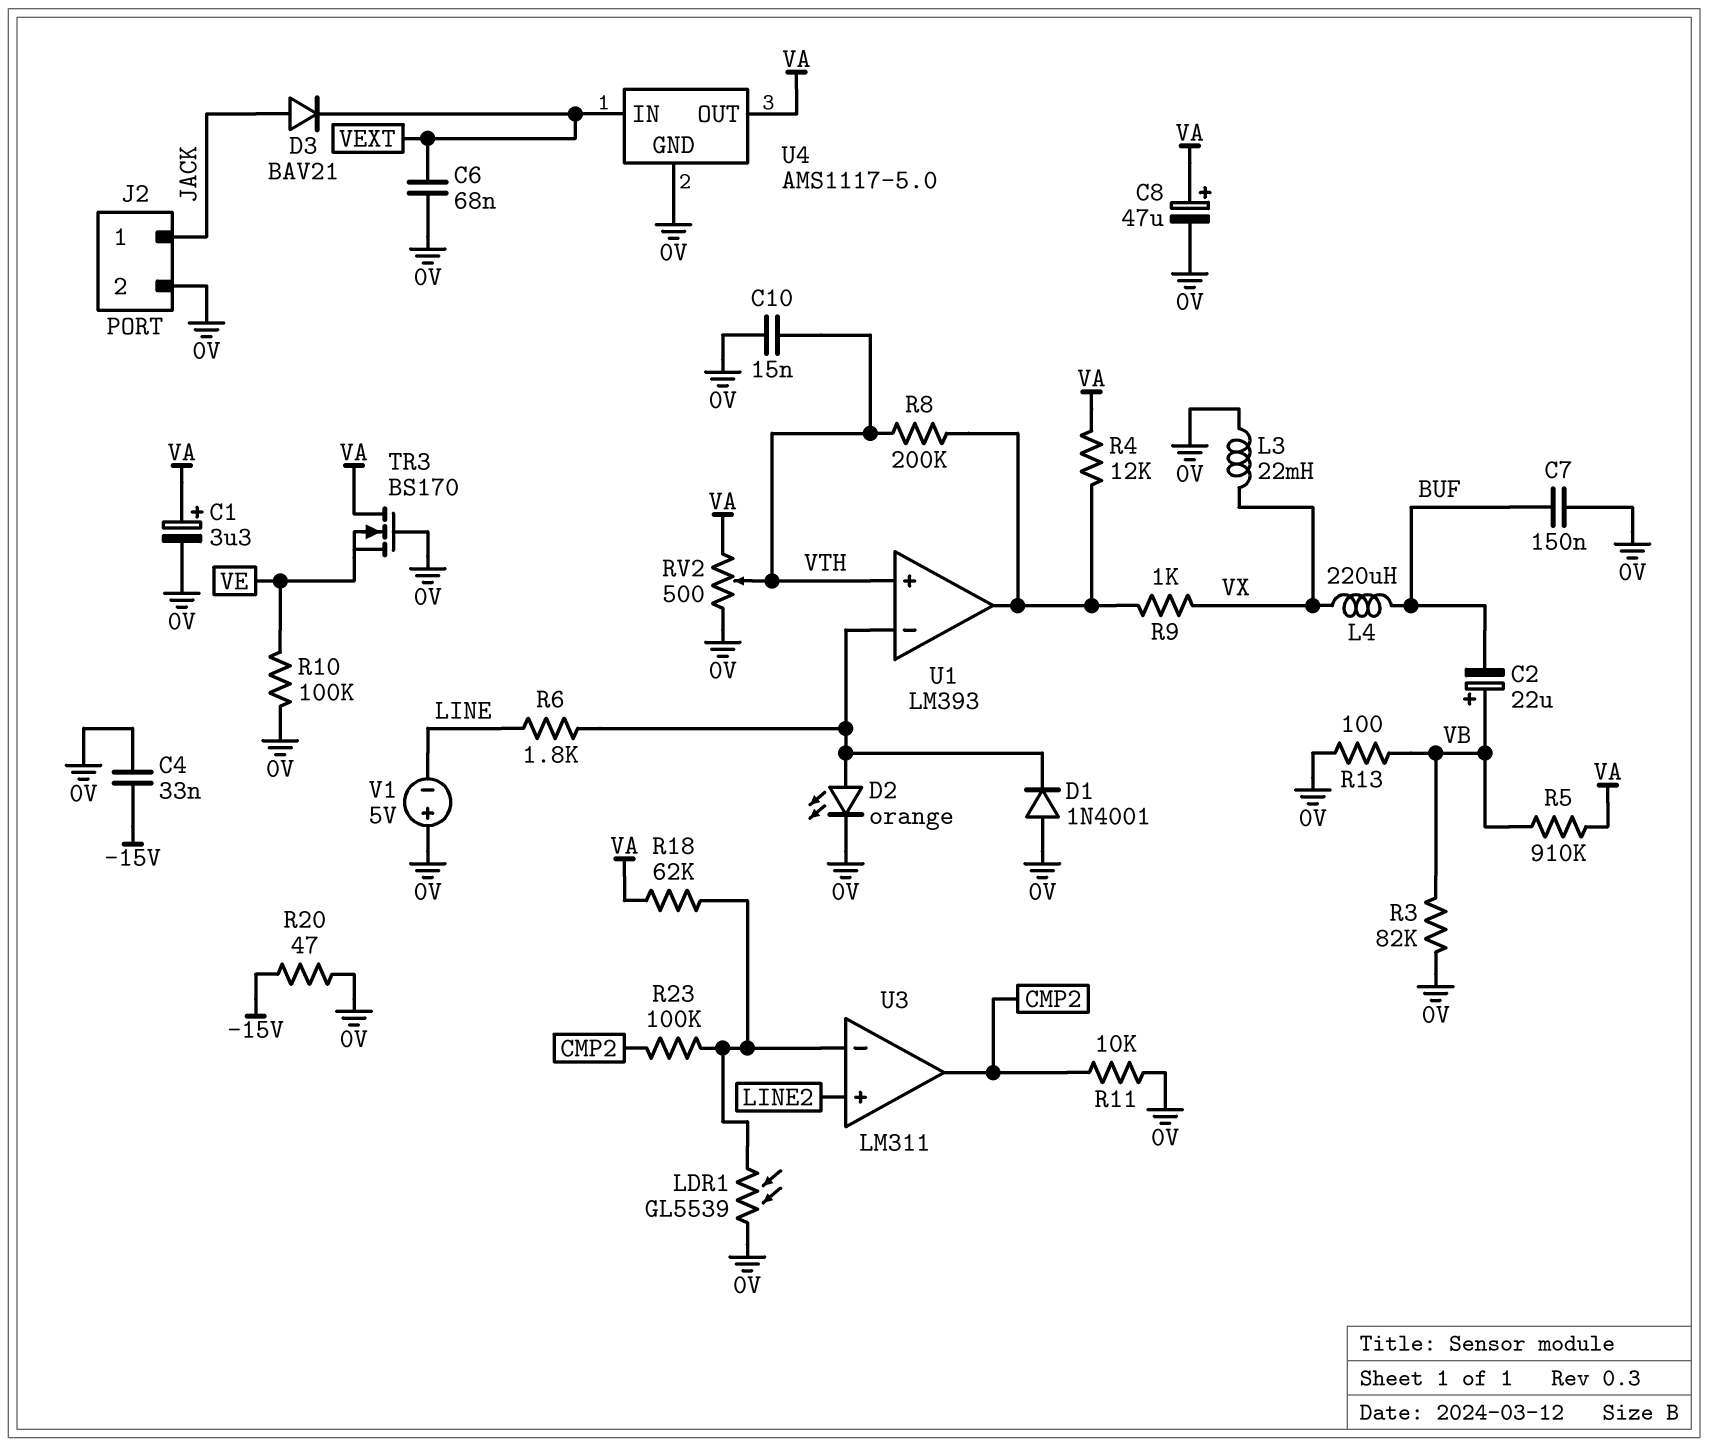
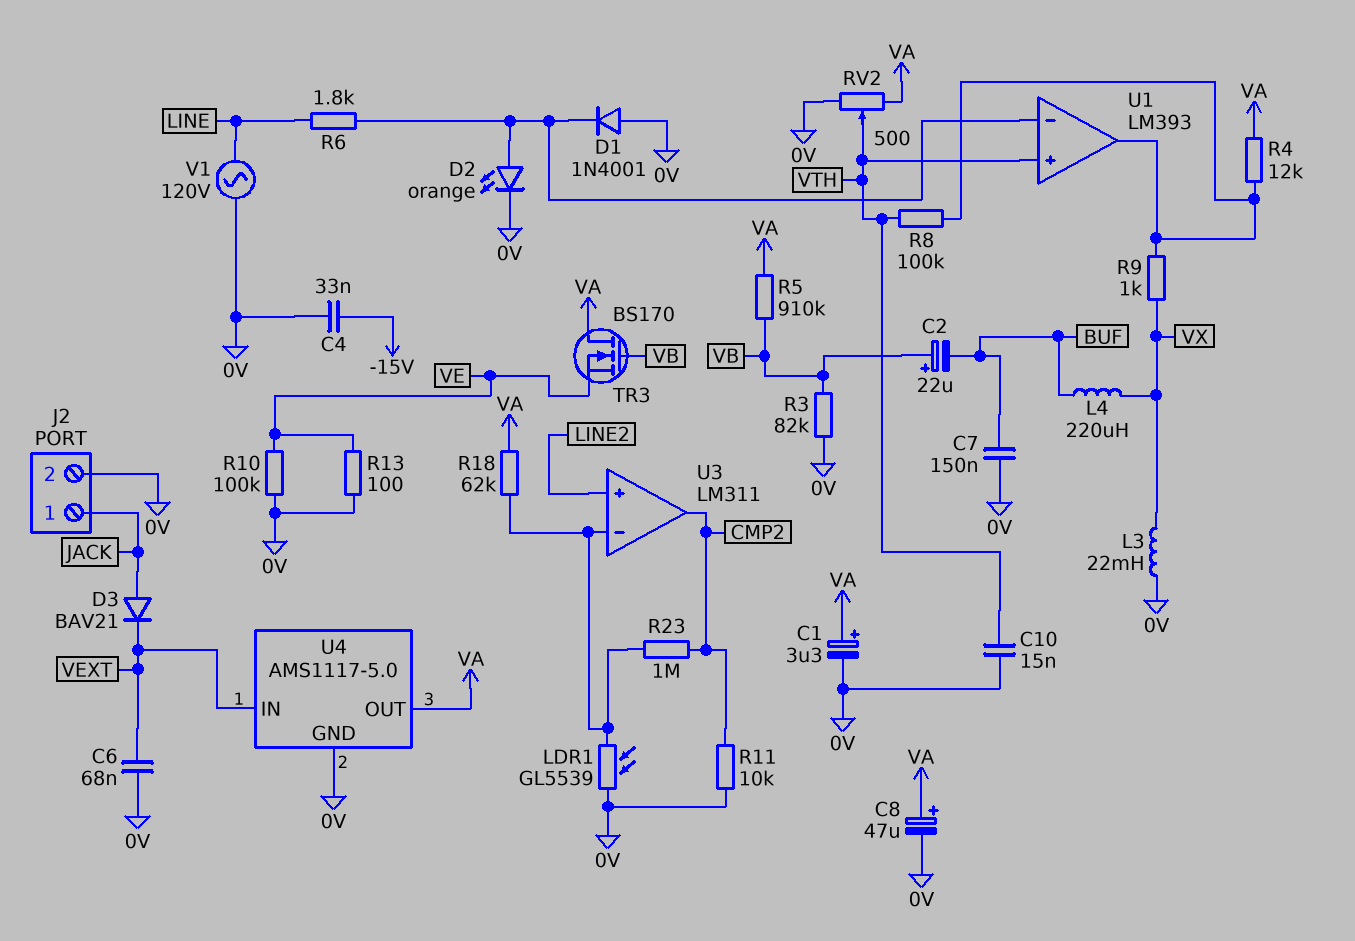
R8: 200k (U1/out, VTH) -> 100k (U1/out, VTH)
R13: 100 (0V, VB) -> 100 (0V, VE)
R20: 47 (-15V, 0V) -> none
R23: 100k (CMP2, U3/in-) -> 1M (CMP2, U3/in-)
TR3: NMOS BS170 (G 0V, D VA, S VE) -> NMOS BS170 (G VB, D VA, S VE)
V1: 5V (plus 0V, minus LINE) -> AC 120V (0V, LINE)

